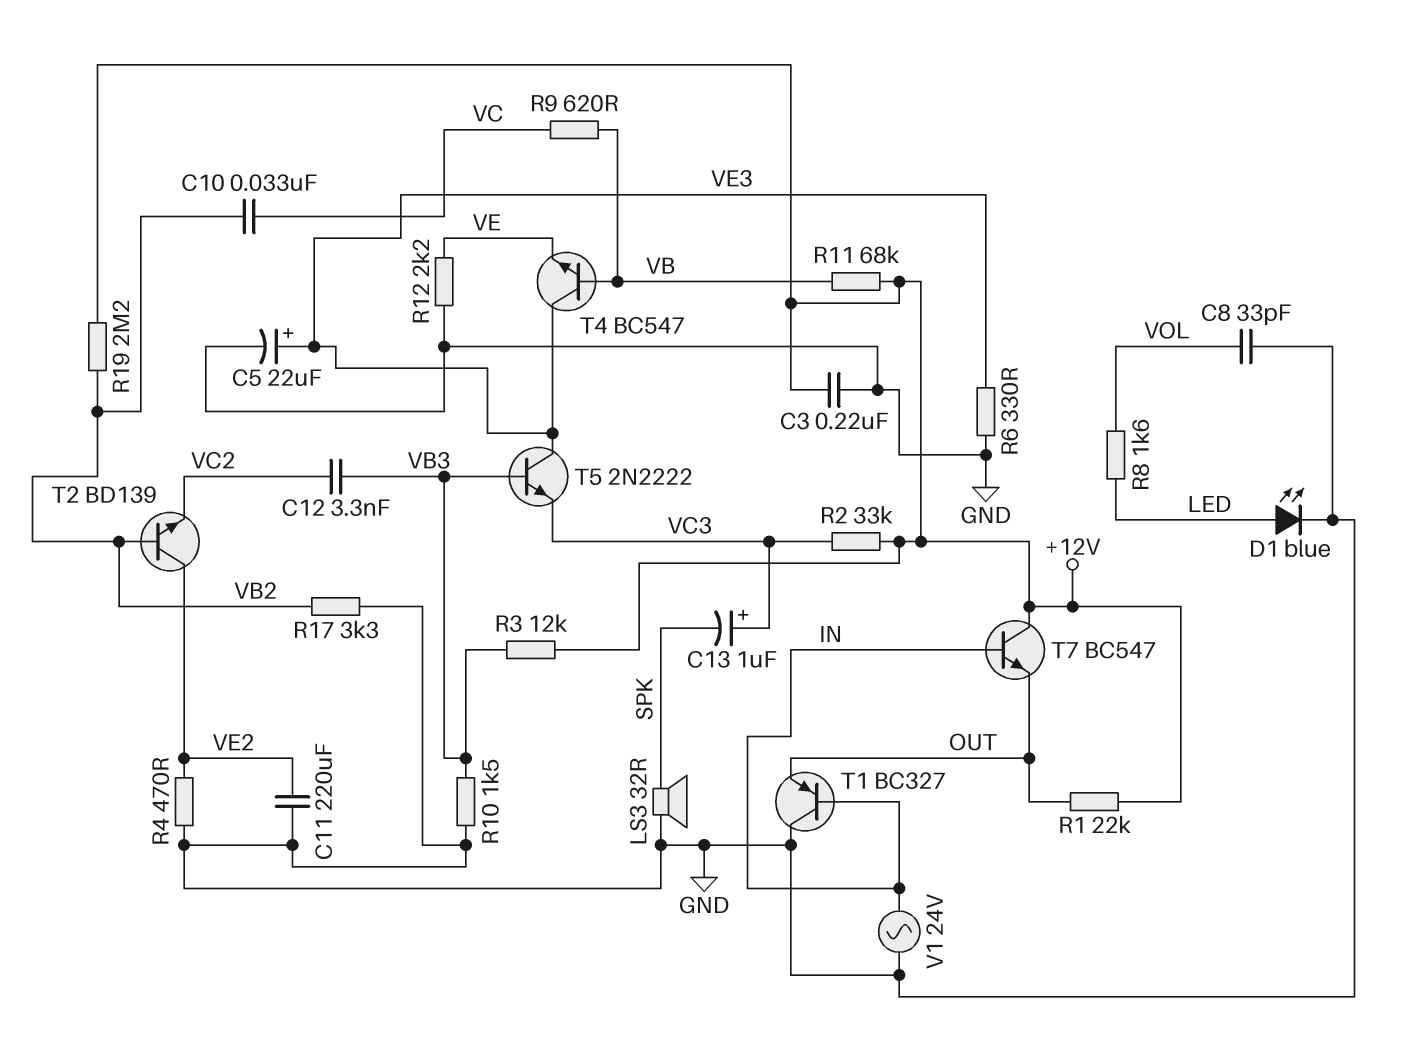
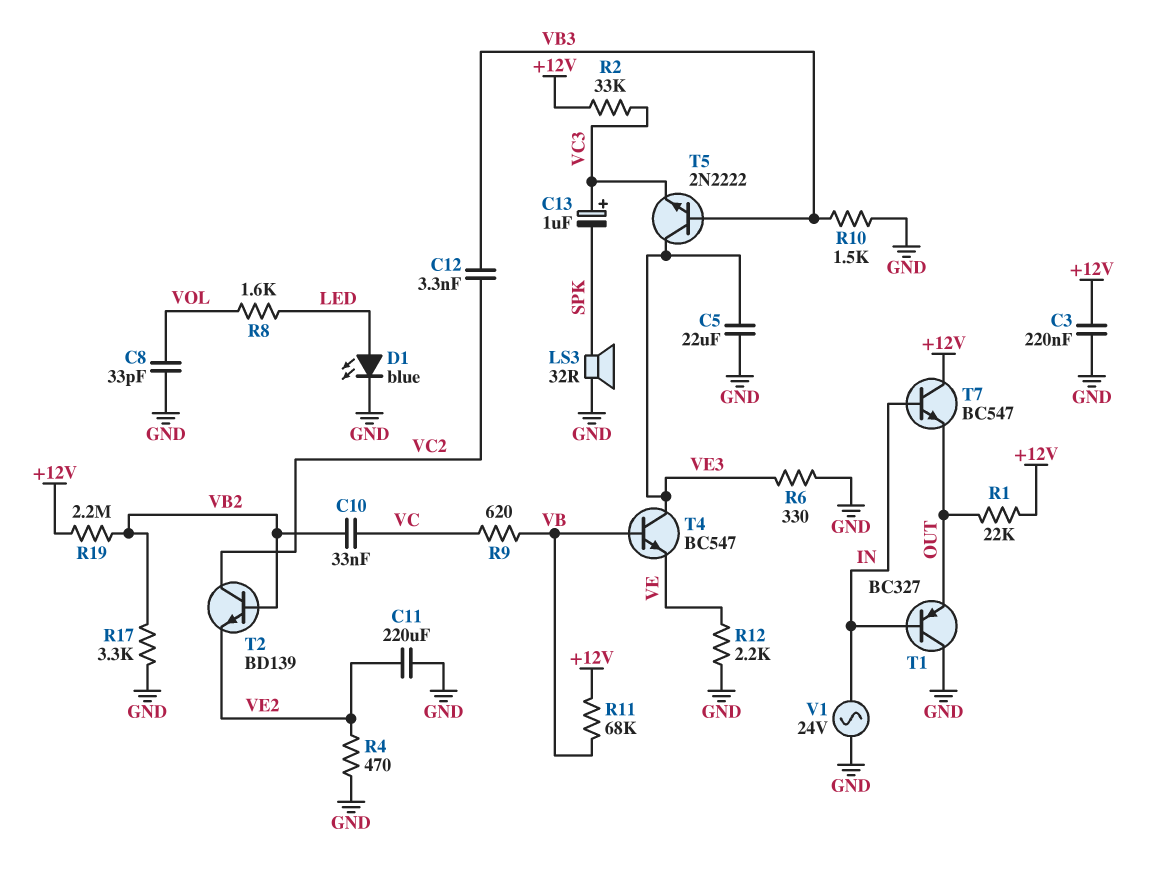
C5: 22uF (plus VE3, minus GND) -> 22uF (GND, VE3)
R3: 12k (+12V, VB3) -> none
T2: NPN BD139 (B VB2, C VE2, E VC2) -> NPN BD139 (B VB2, C VC2, E VE2)

